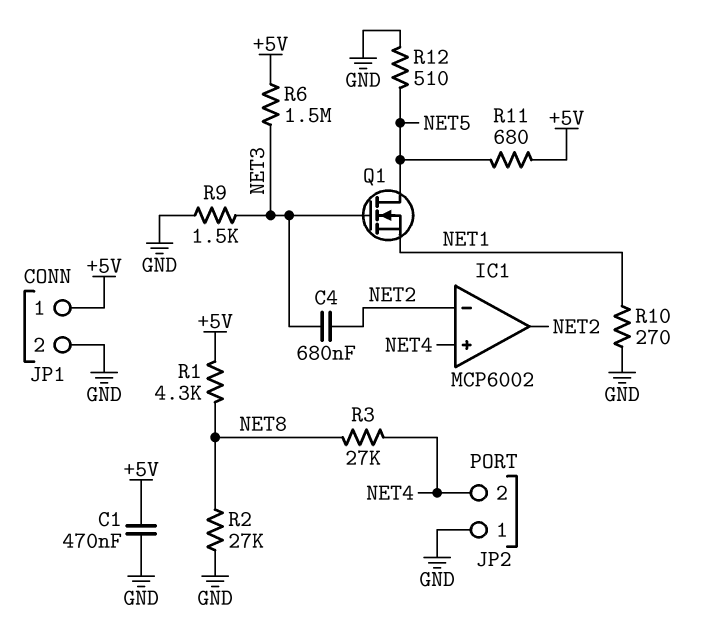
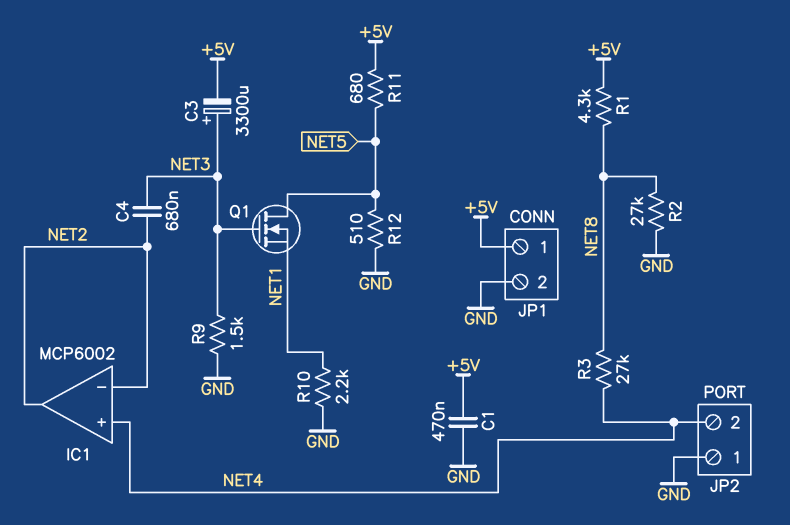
C3: none -> 3300uF (plus NET3, minus +5V)
R6: 1.5M (+5V, NET3) -> none
R10: 270 (GND, NET1) -> 2.2k (GND, NET1)

